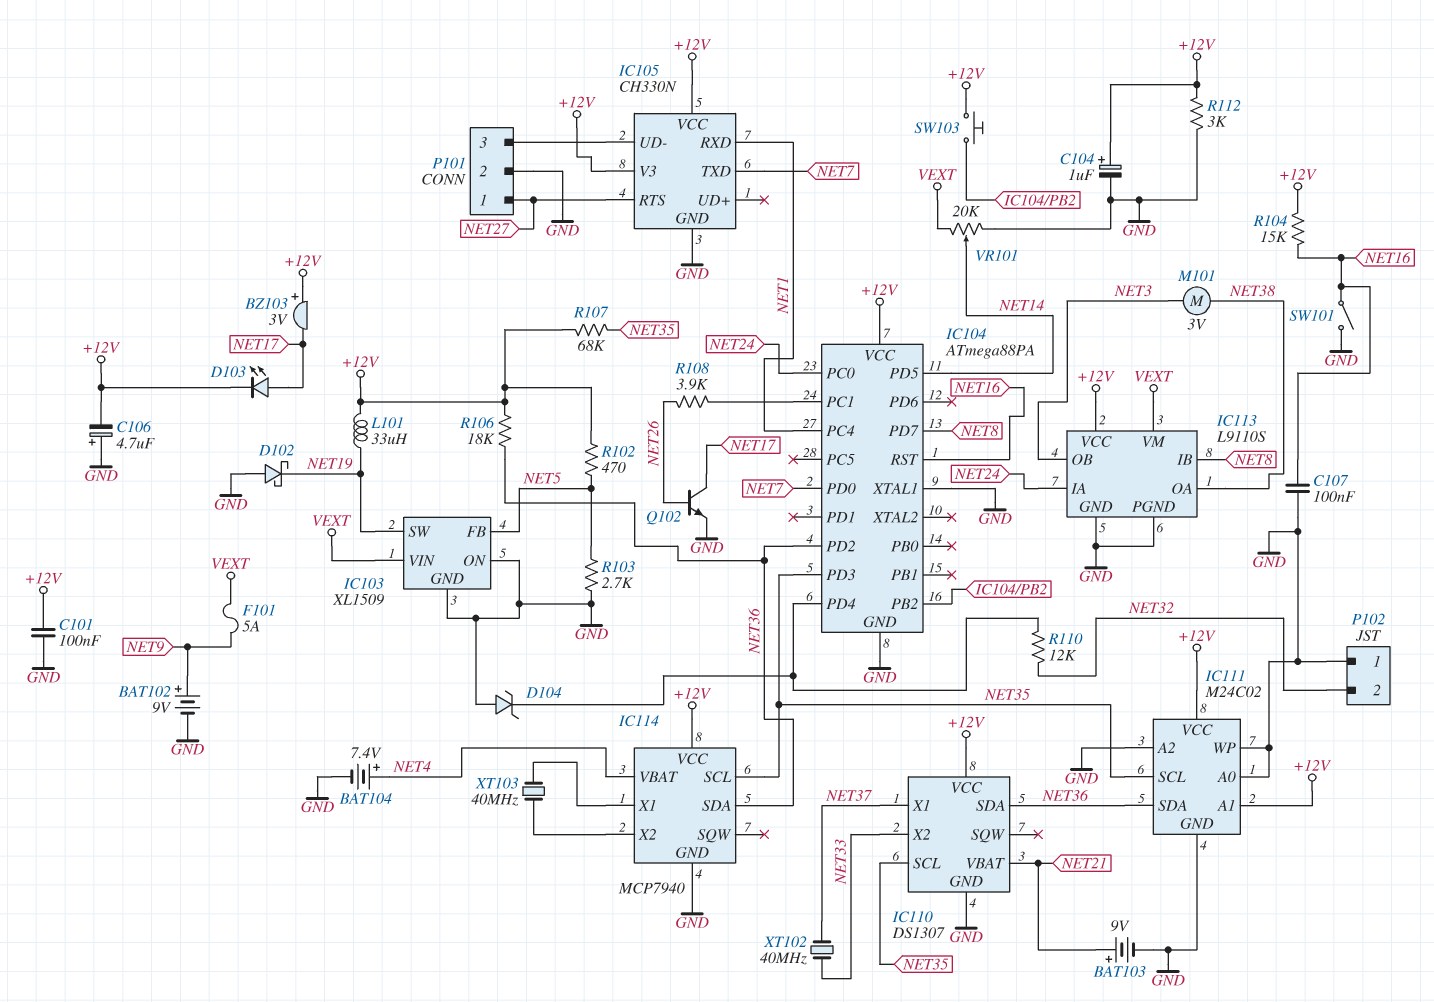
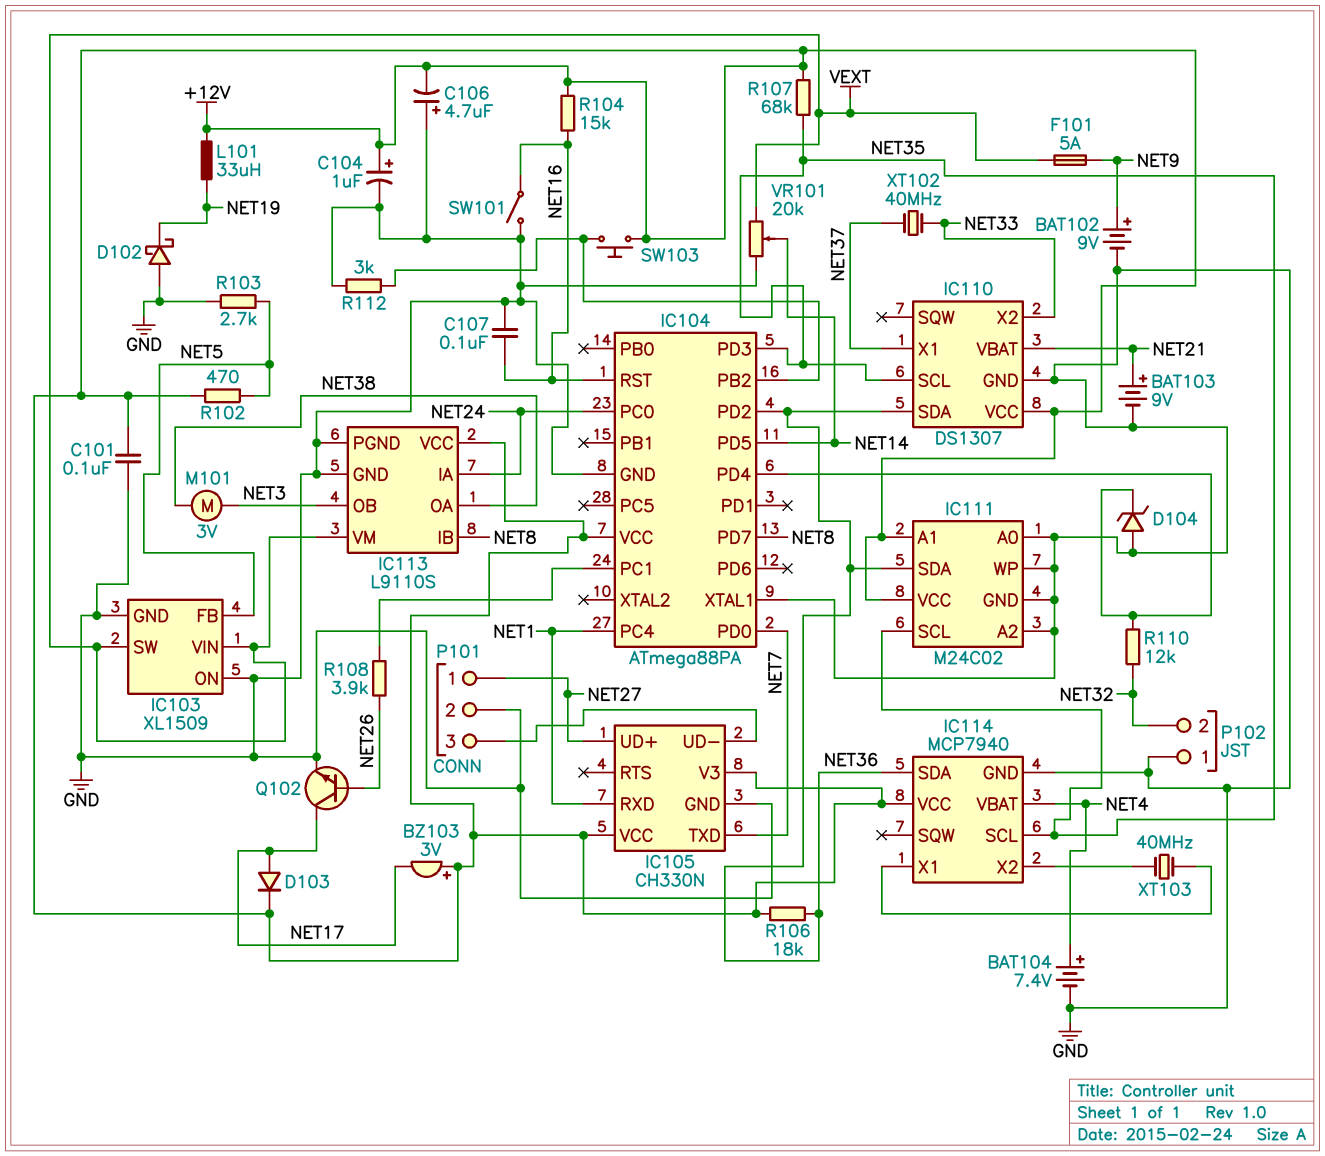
D103: LED (A NET17, K +12V) -> diode (A NET17, K +12V)
IC103 pin SW: NET19 -> VEXT
IC105 pin RTS: NET27 -> none
IC105 pin UD+: none -> NET27
R112: 3k (+12V, GND) -> 3k (GND, IC104/PB2)

